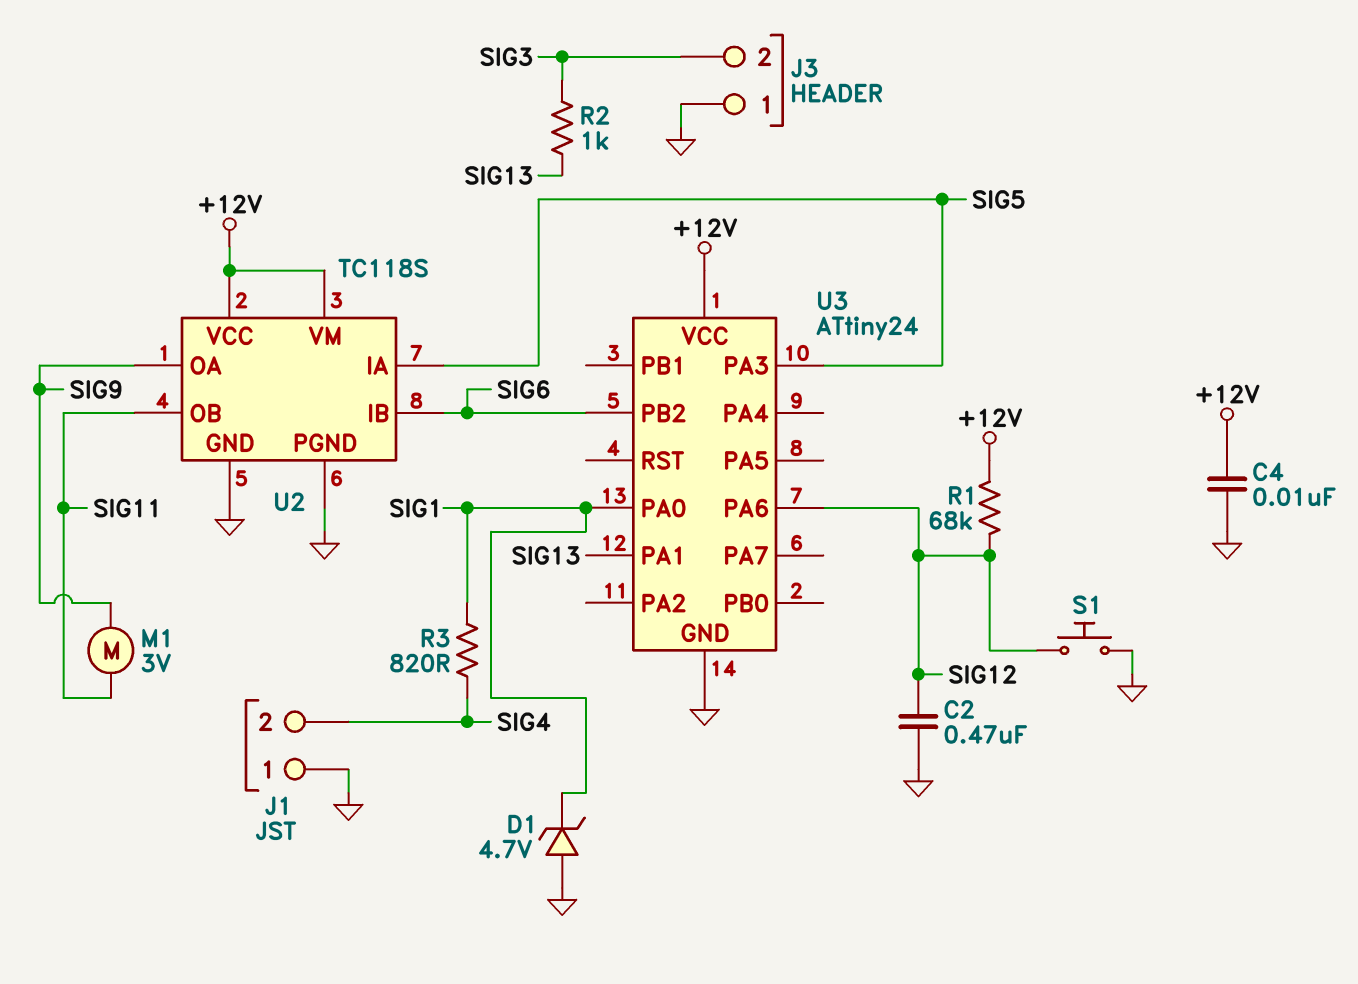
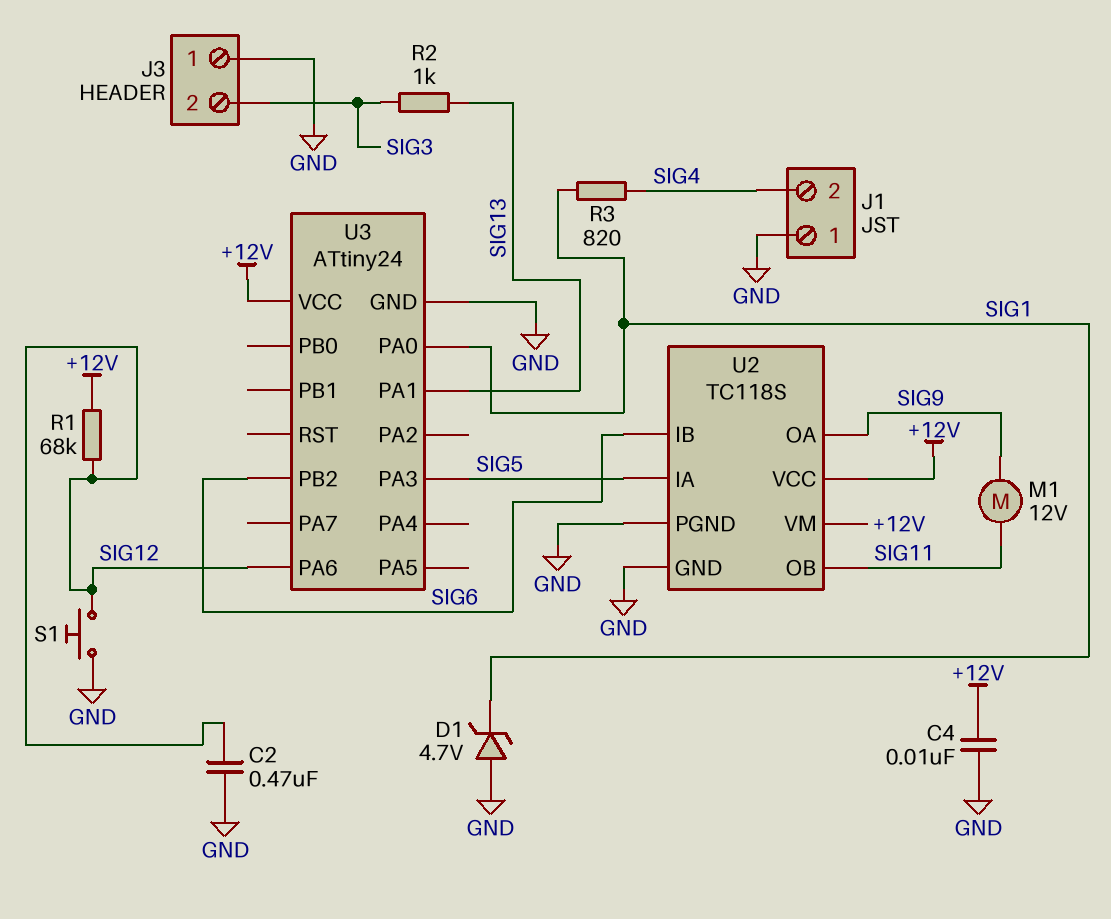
M1: motor 3V (SIG9, SIG11) -> motor 12V (SIG9, SIG11)

